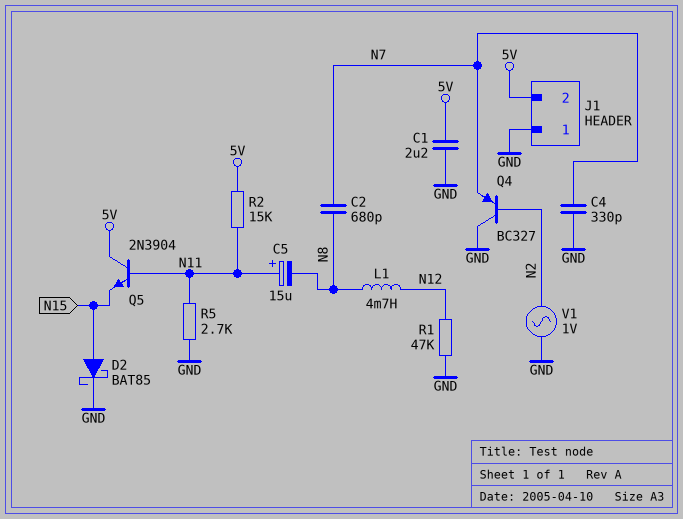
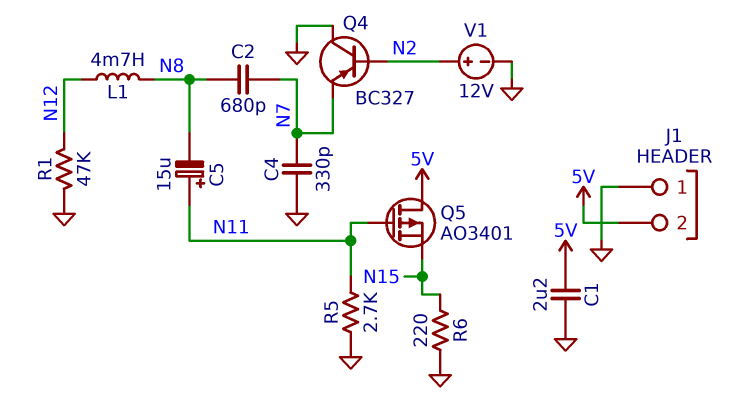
D2: schottky BAT85 (A N15, K GND) -> none
Q5: NPN 2N3904 (B N11, C 5V, E N15) -> PMOS AO3401 (G N11, D 5V, S N15)
R2: 15k (5V, N11) -> none
R6: none -> 220 (GND, N15)
V1: AC 1V (GND, N2) -> 12V (plus N2, minus GND)

